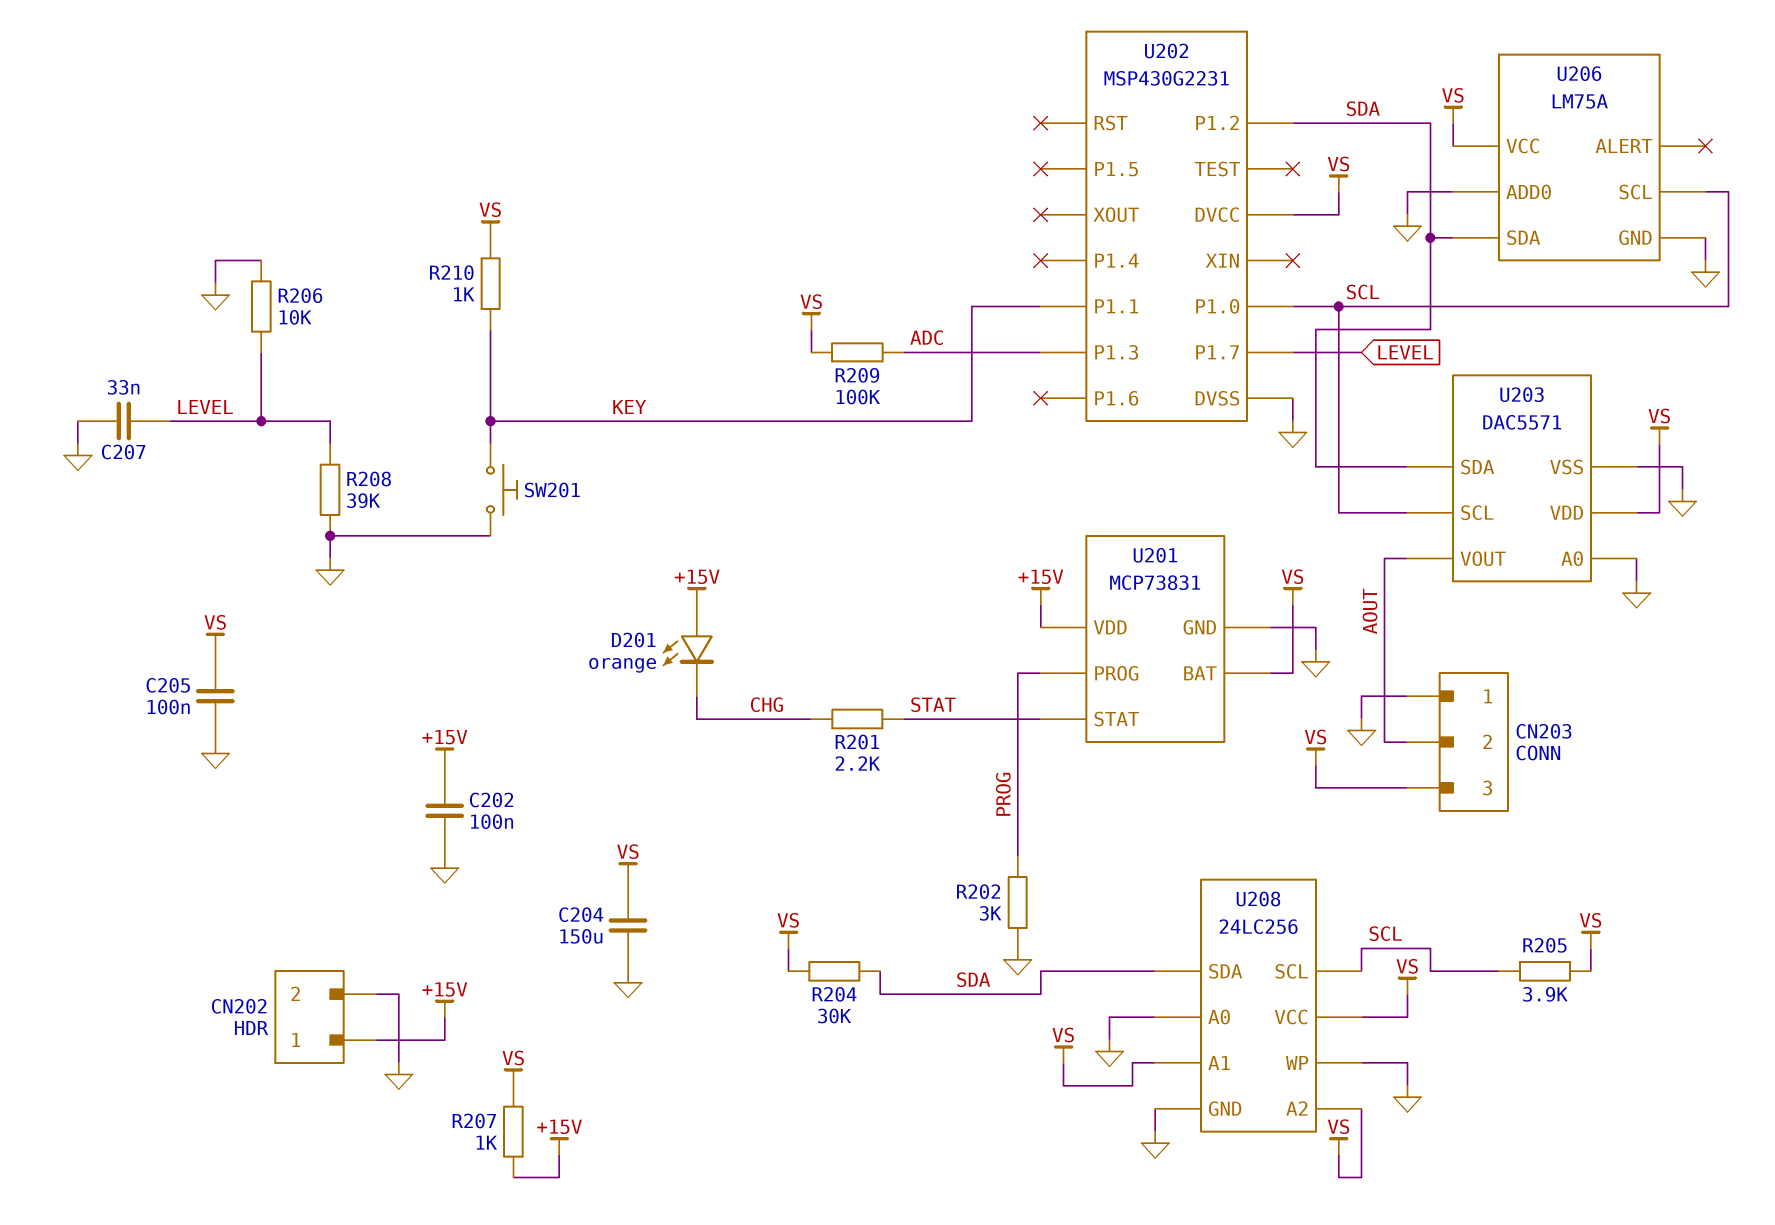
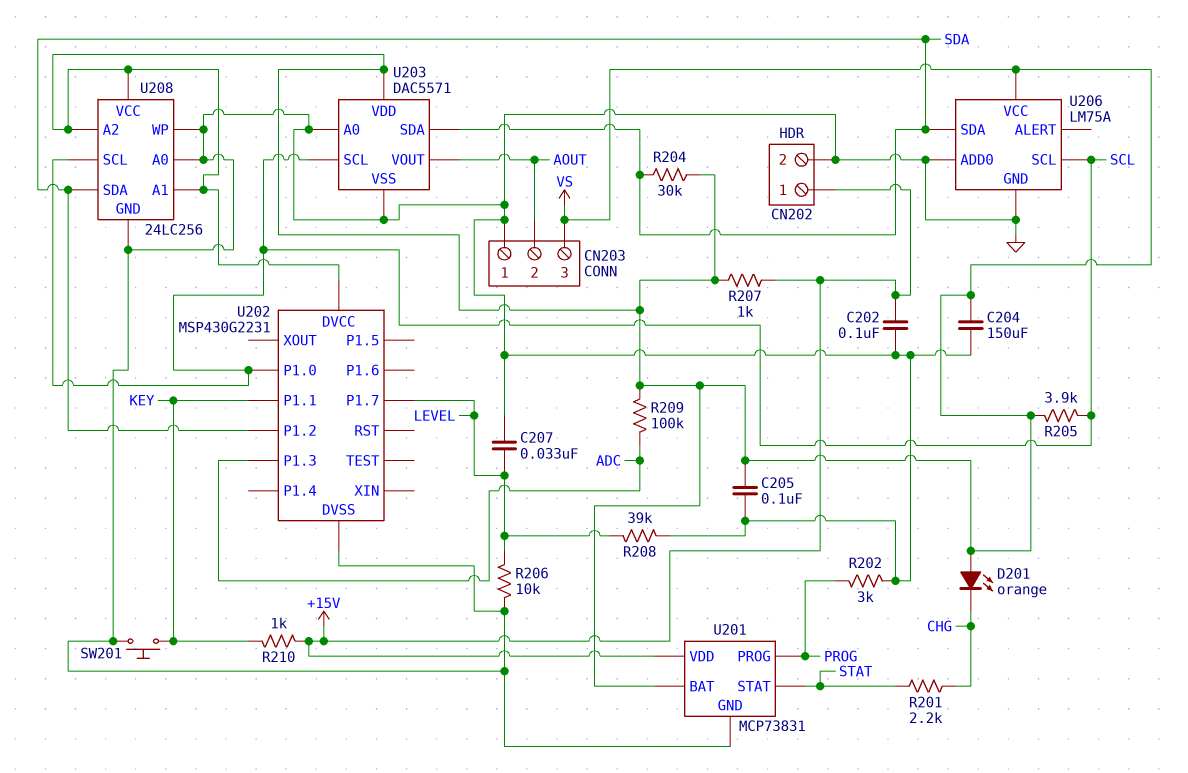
D201: LED orange (A +15V, K CHG) -> LED orange (A VS, K CHG)
R210: 1k (KEY, VS) -> 1k (+15V, KEY)

